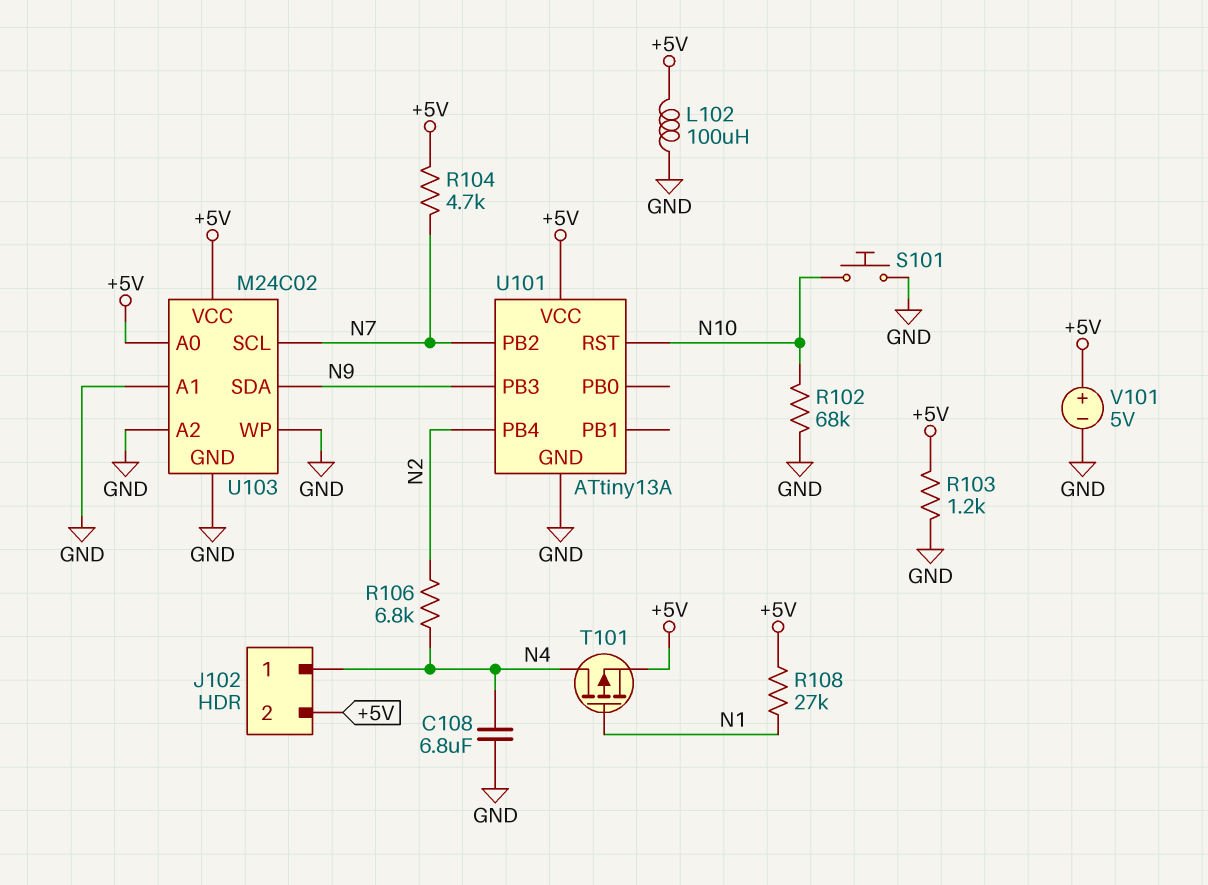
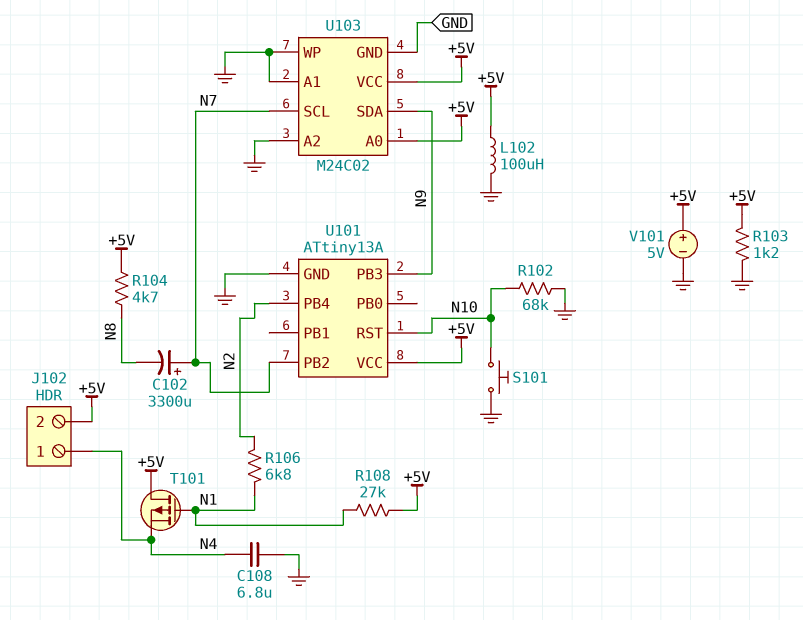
C102: none -> 3300uF (plus N7, minus N8)
R104: 4.7k (+5V, N7) -> 4.7k (+5V, N8)
R106: 6.8k (N2, N4) -> 6.8k (N1, N2)
T101: PMOS (G N1, D N4, S +5V) -> PMOS (G N1, D +5V, S N4)

